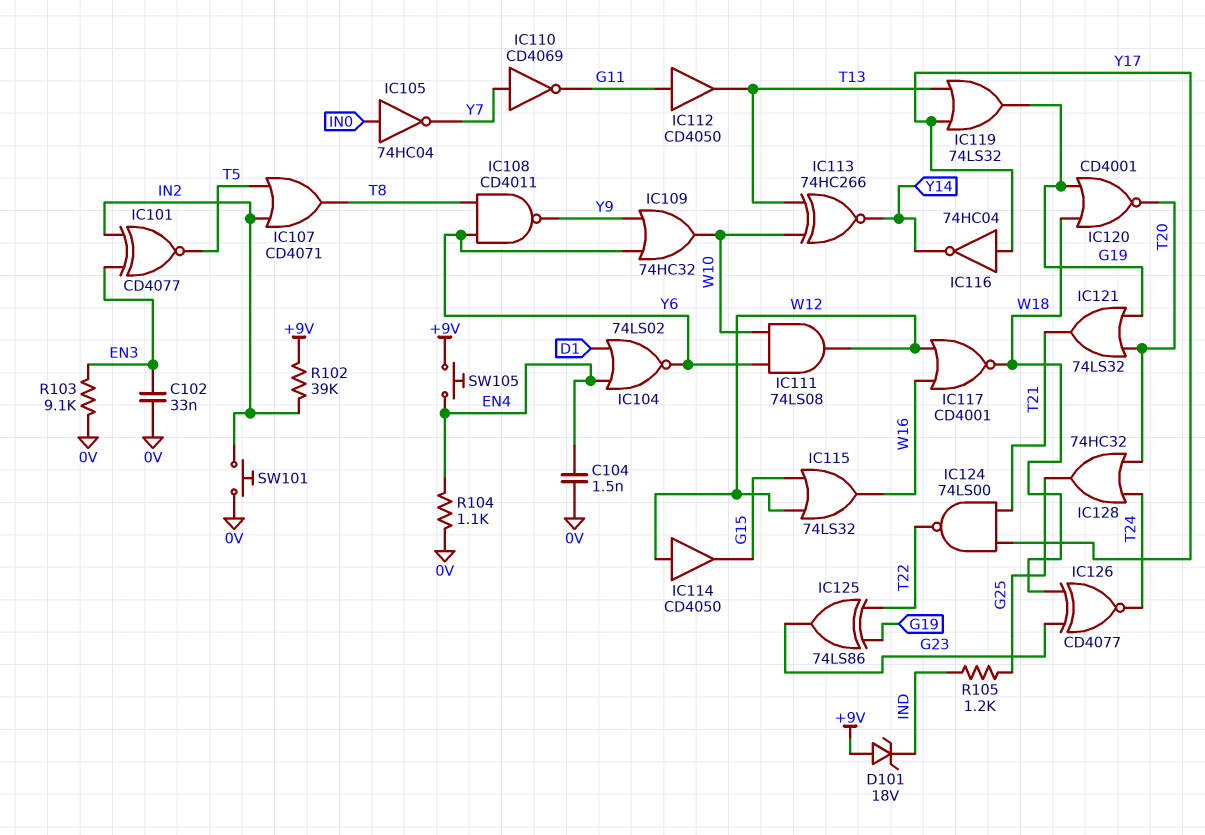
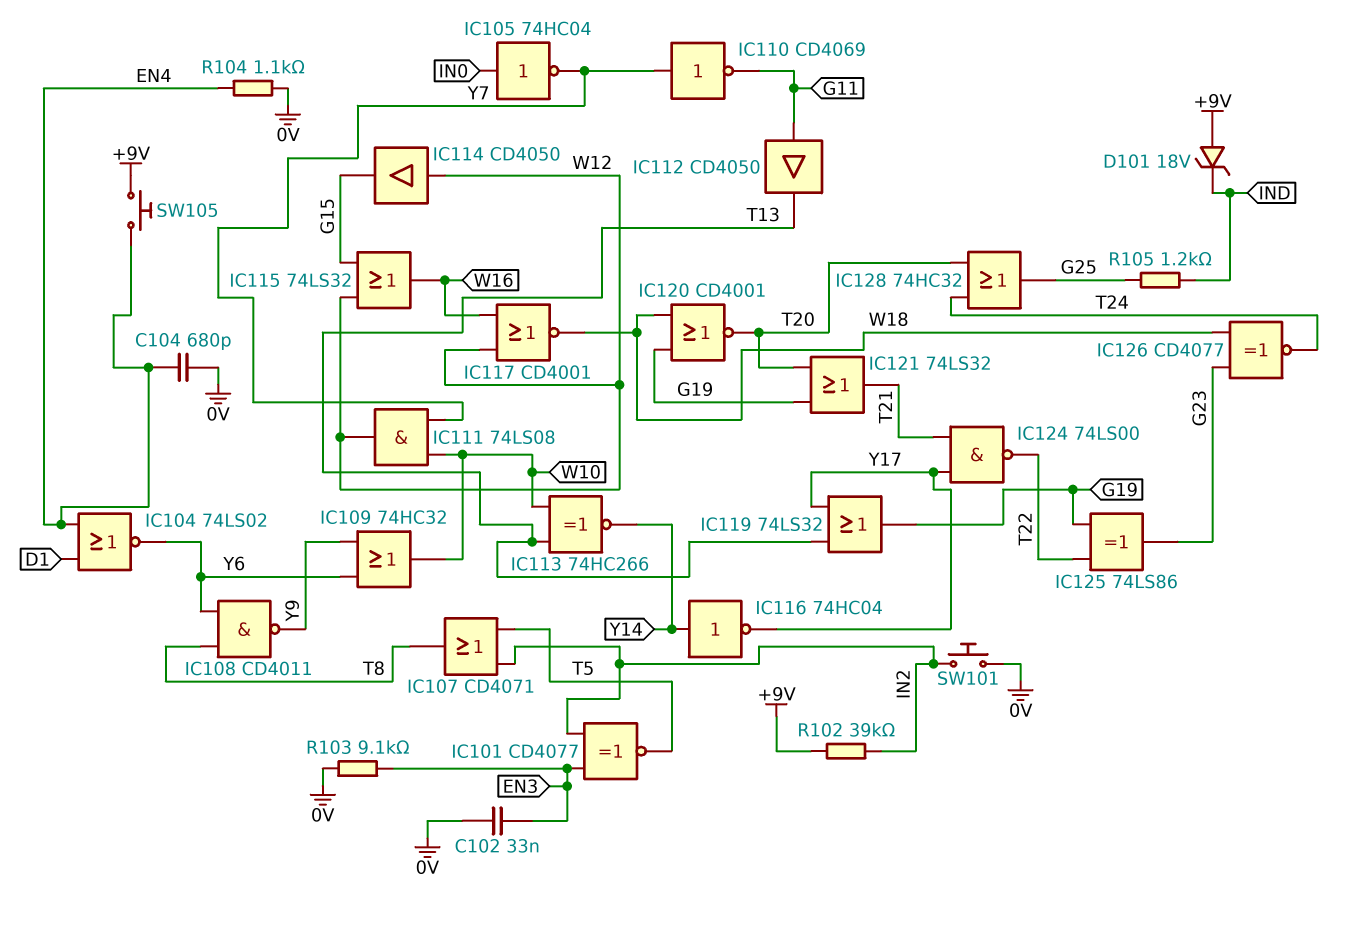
C104: 1.5nF (0V, EN4) -> 680pF (0V, EN4)
IC111: AND 74LS08 (in W10, in Y6, out W12) -> AND 74LS08 (in W10, in Y7, out W12)
IC116: NOT 74HC04 (in Y17, out Y14) -> NOT 74HC04 (in Y14, out Y17)

